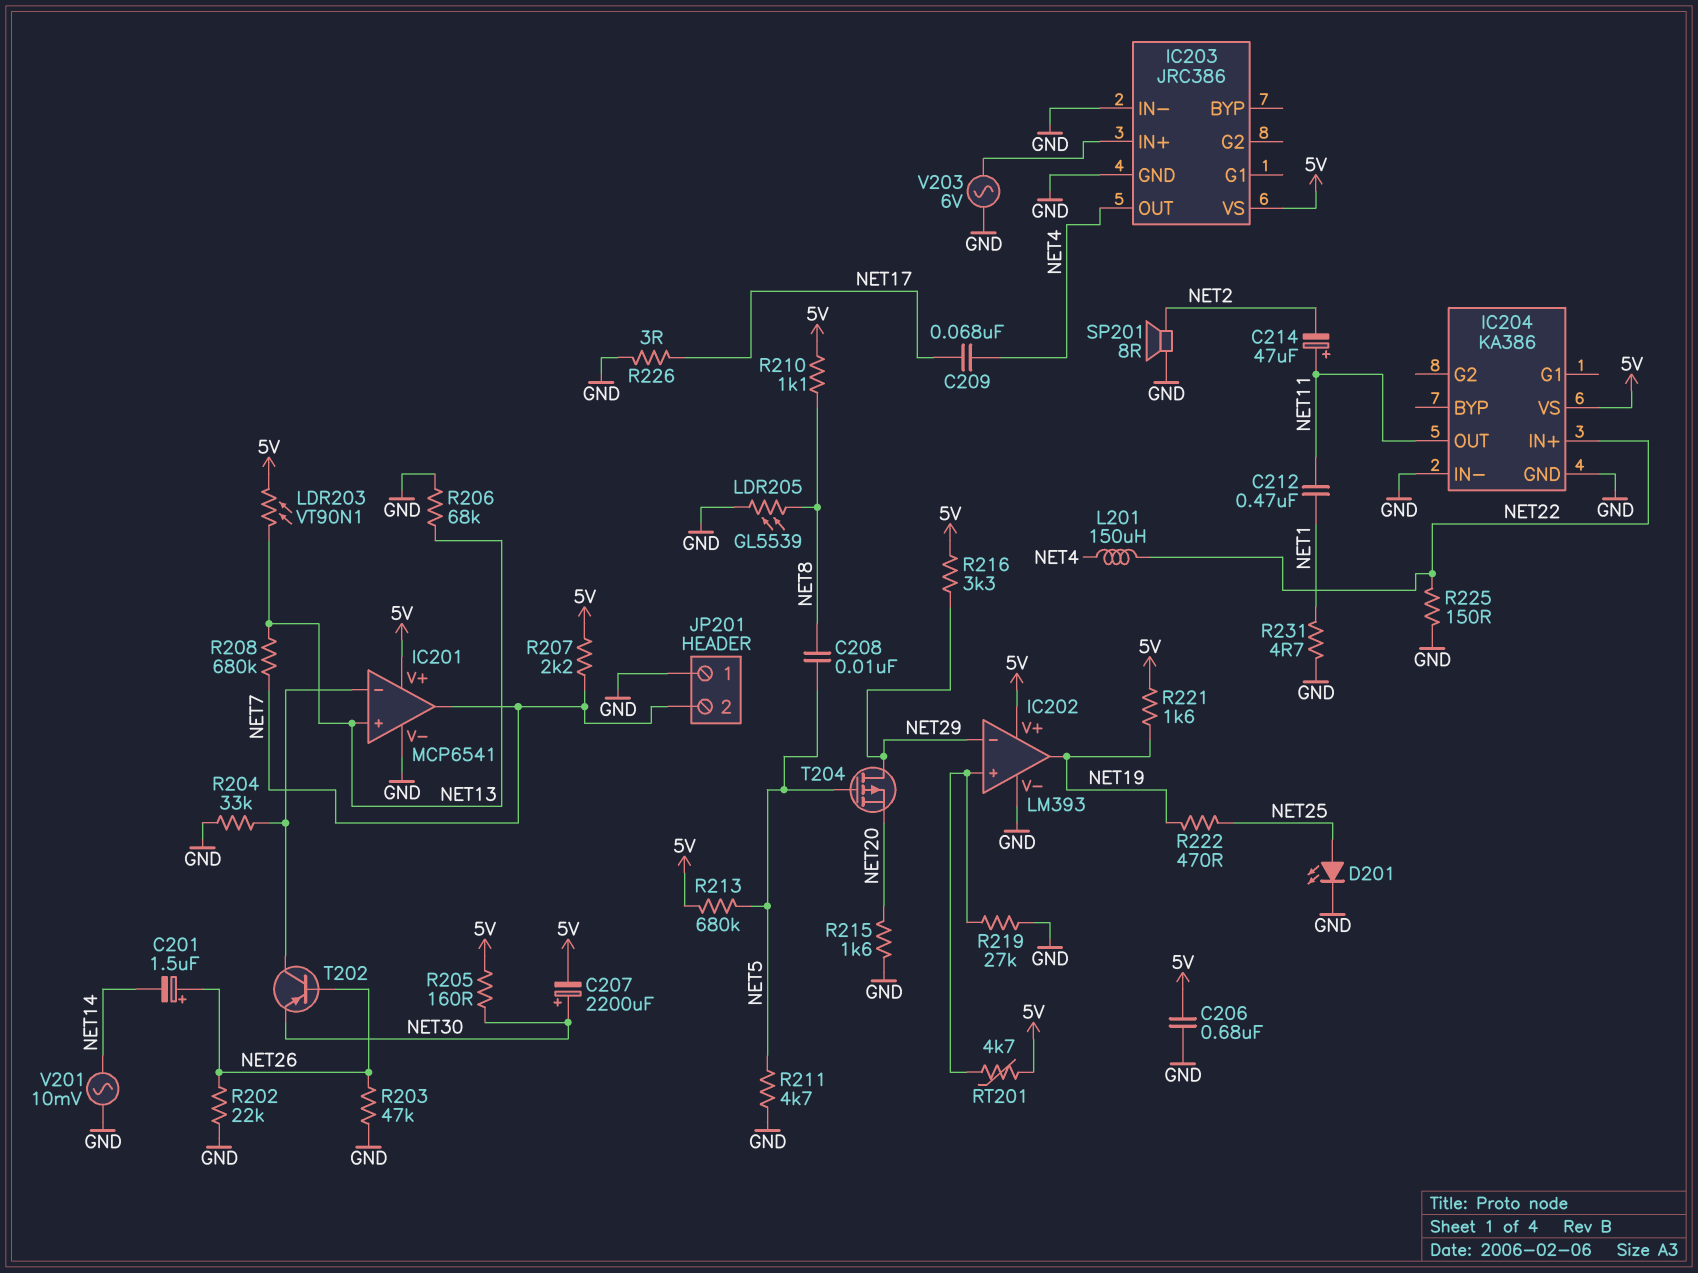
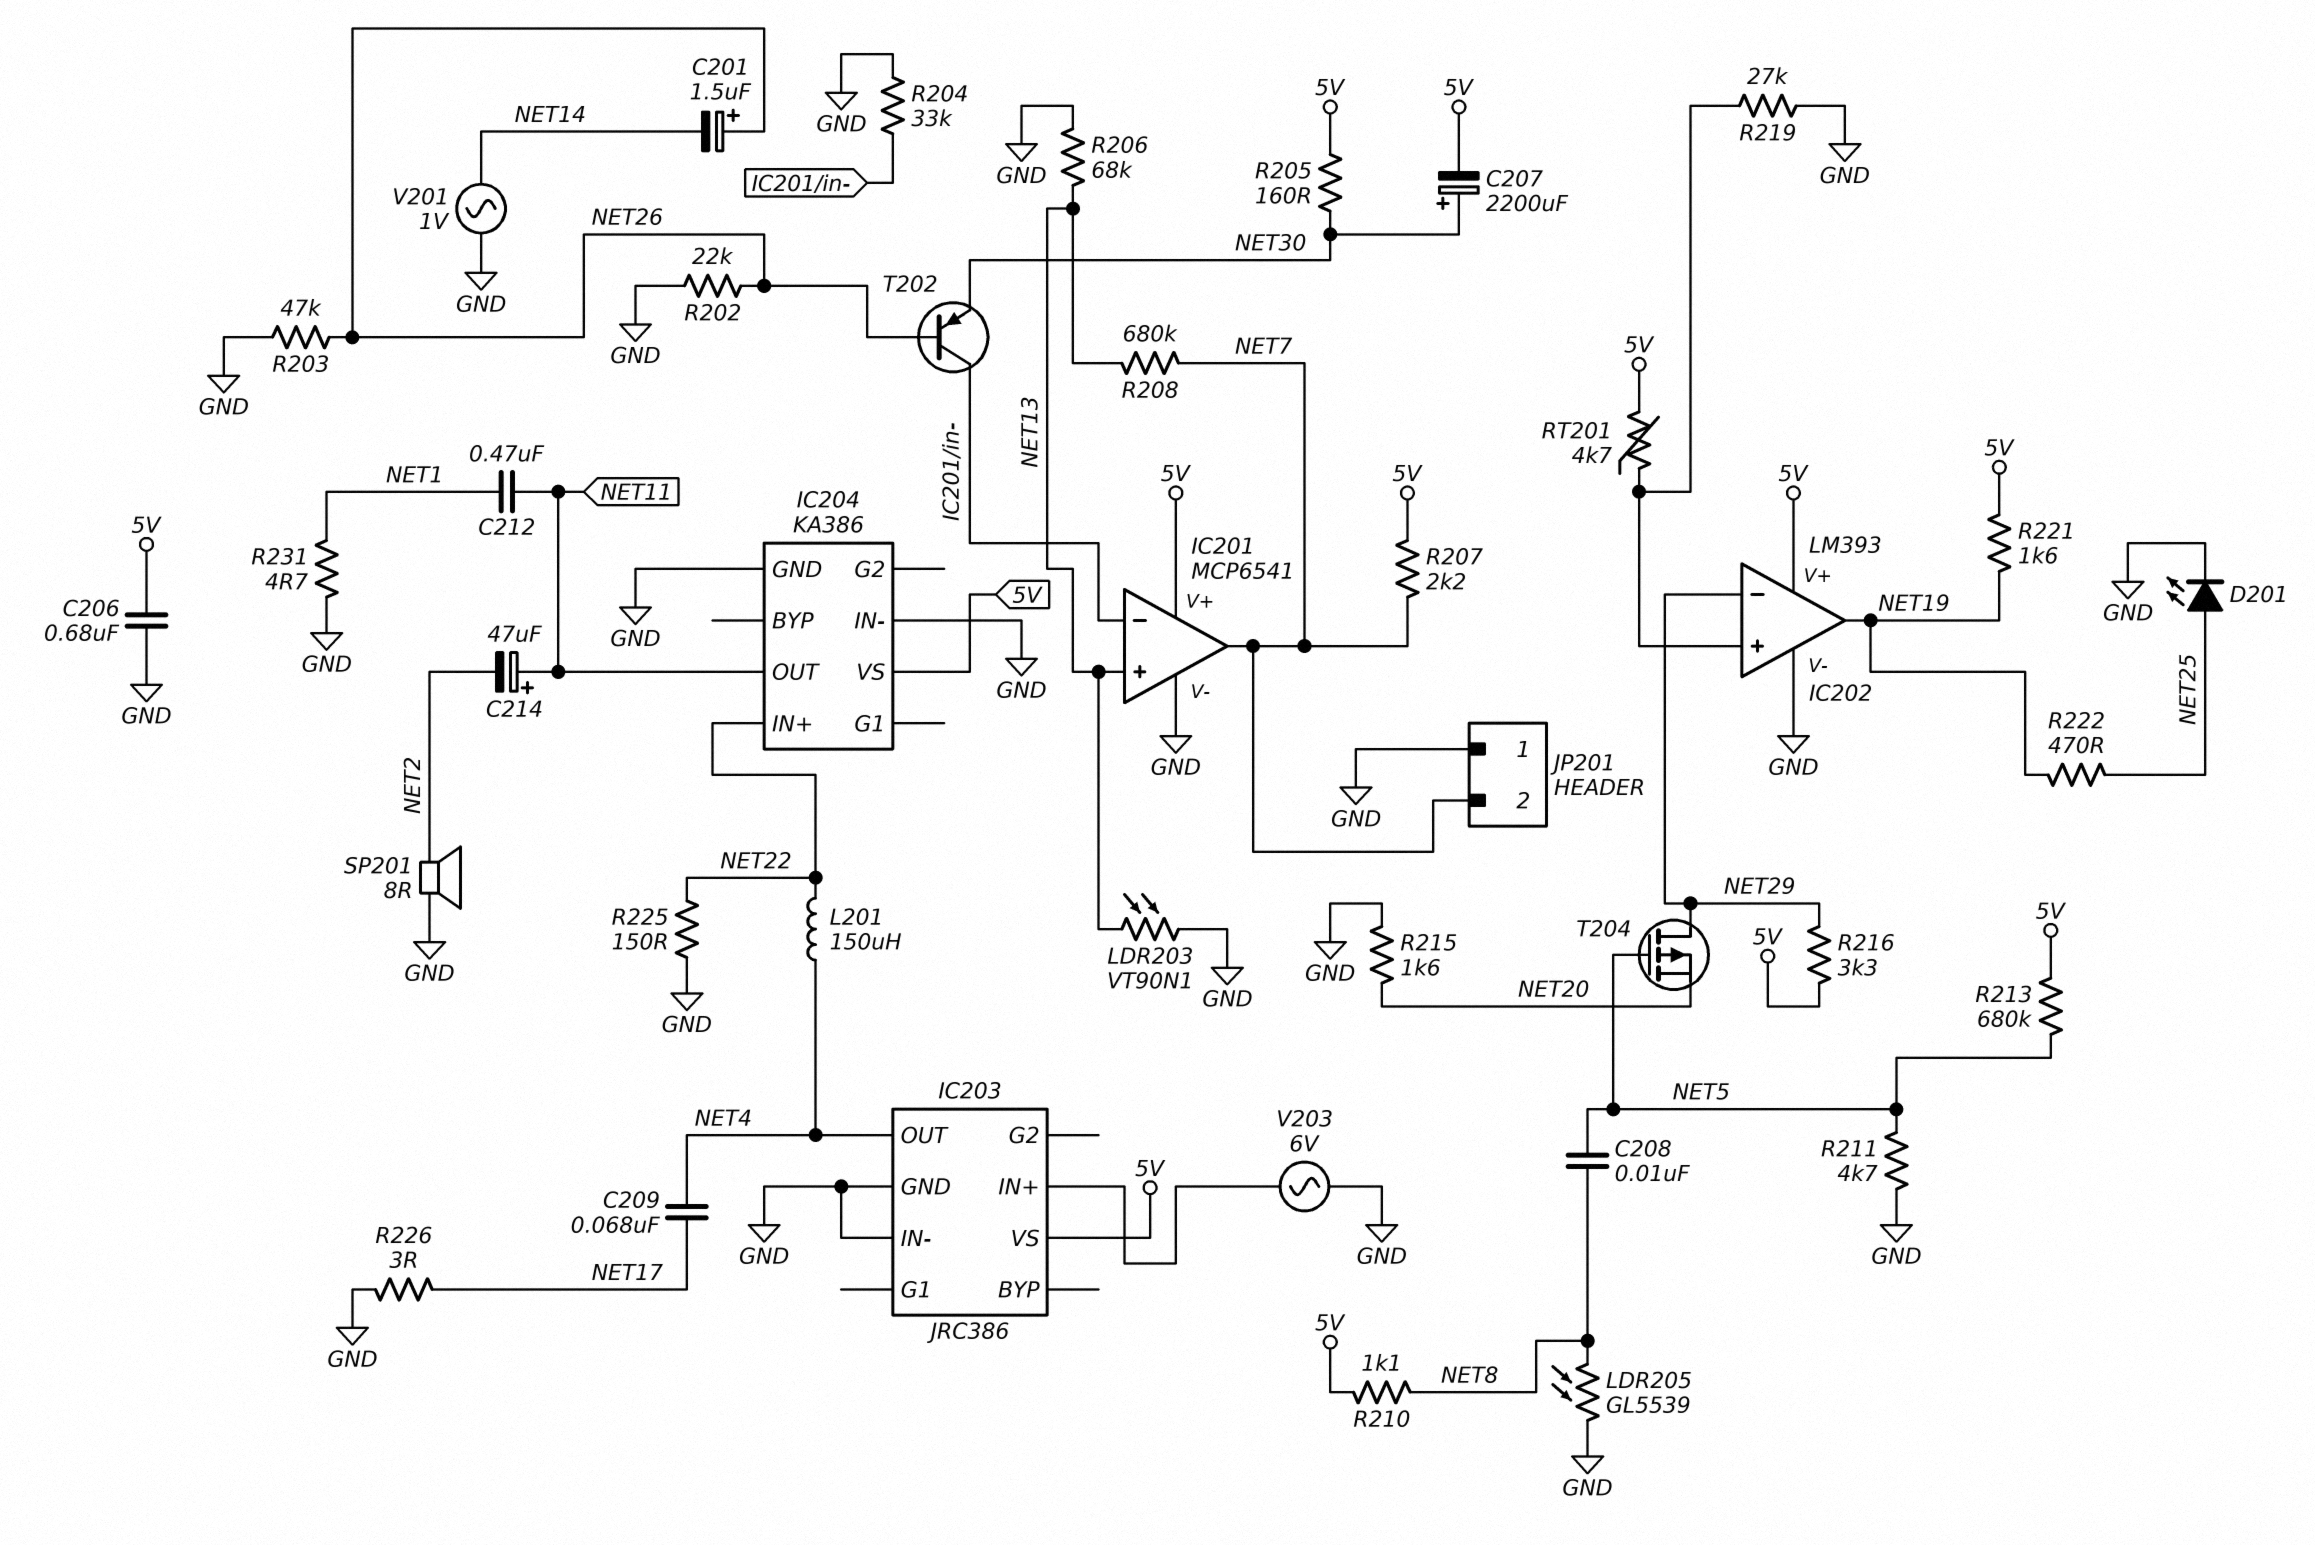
LDR203: VT90N1 (5V, NET13) -> VT90N1 (GND, NET13)
V201: AC 10mV (GND, NET14) -> AC 1V (GND, NET14)

